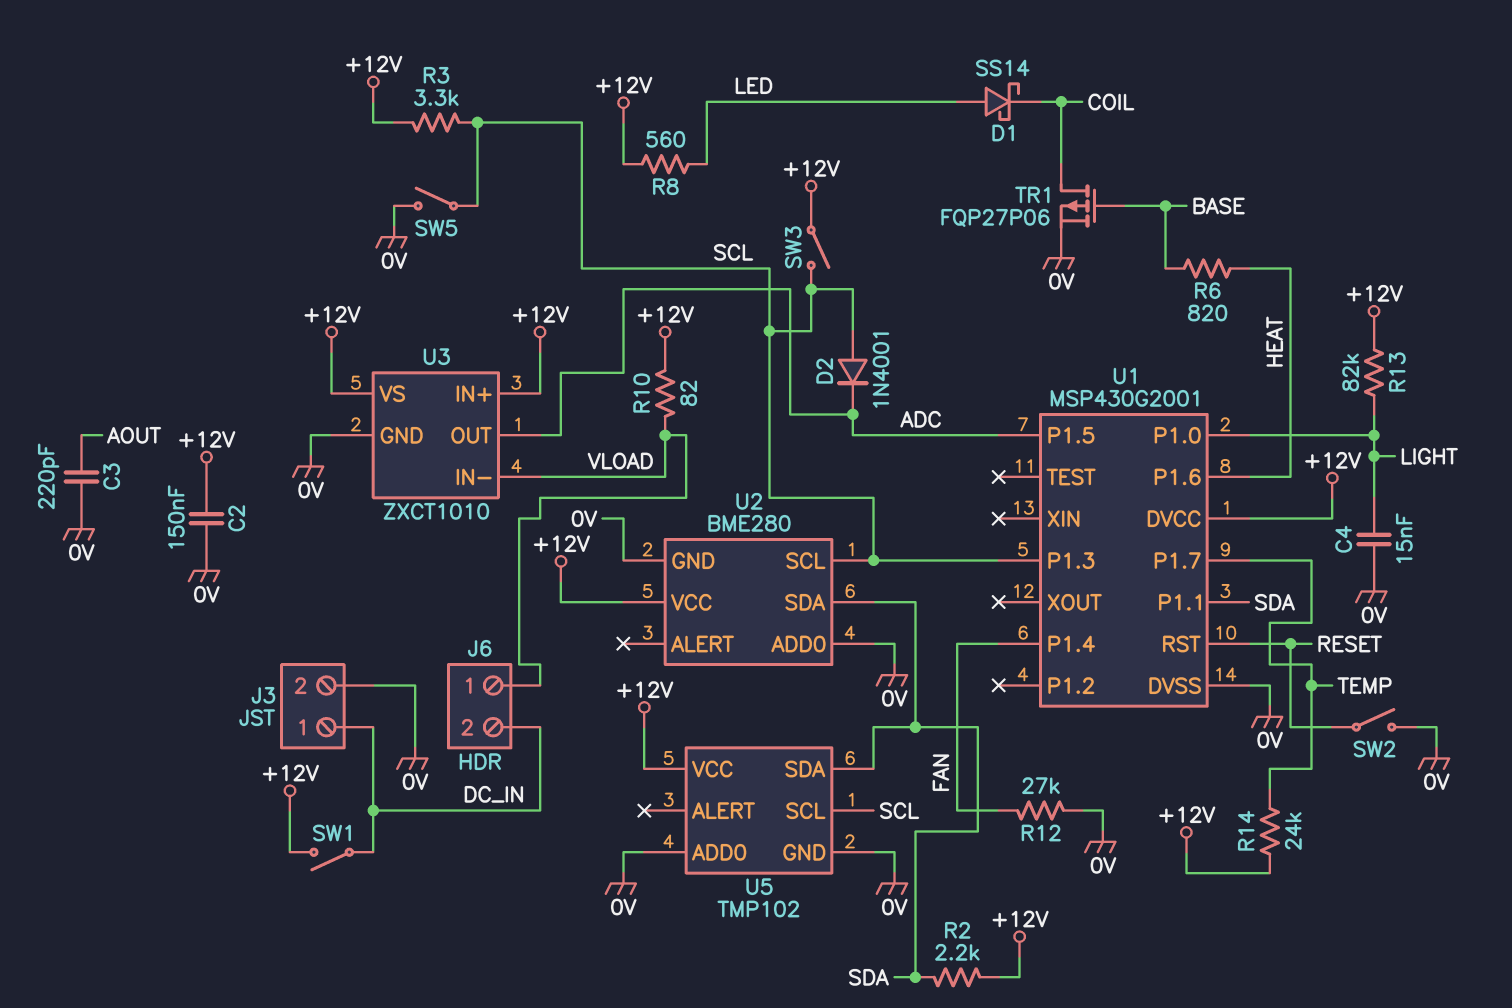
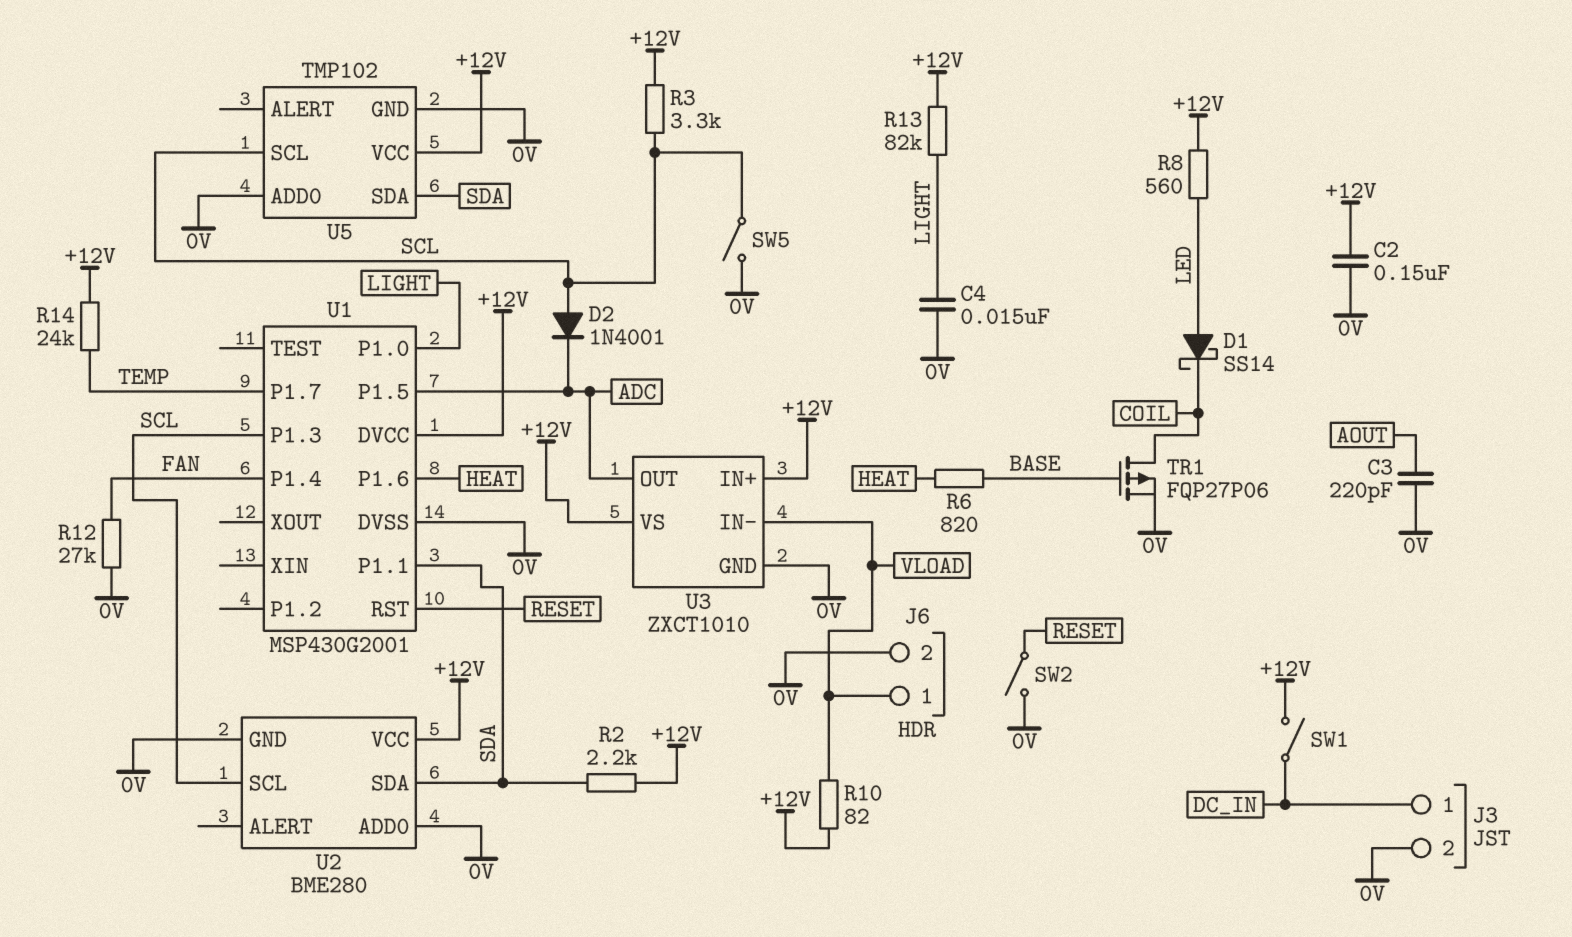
J6 pin 2: DC_IN -> 0V
SW3: switch (+12V, SCL) -> none

